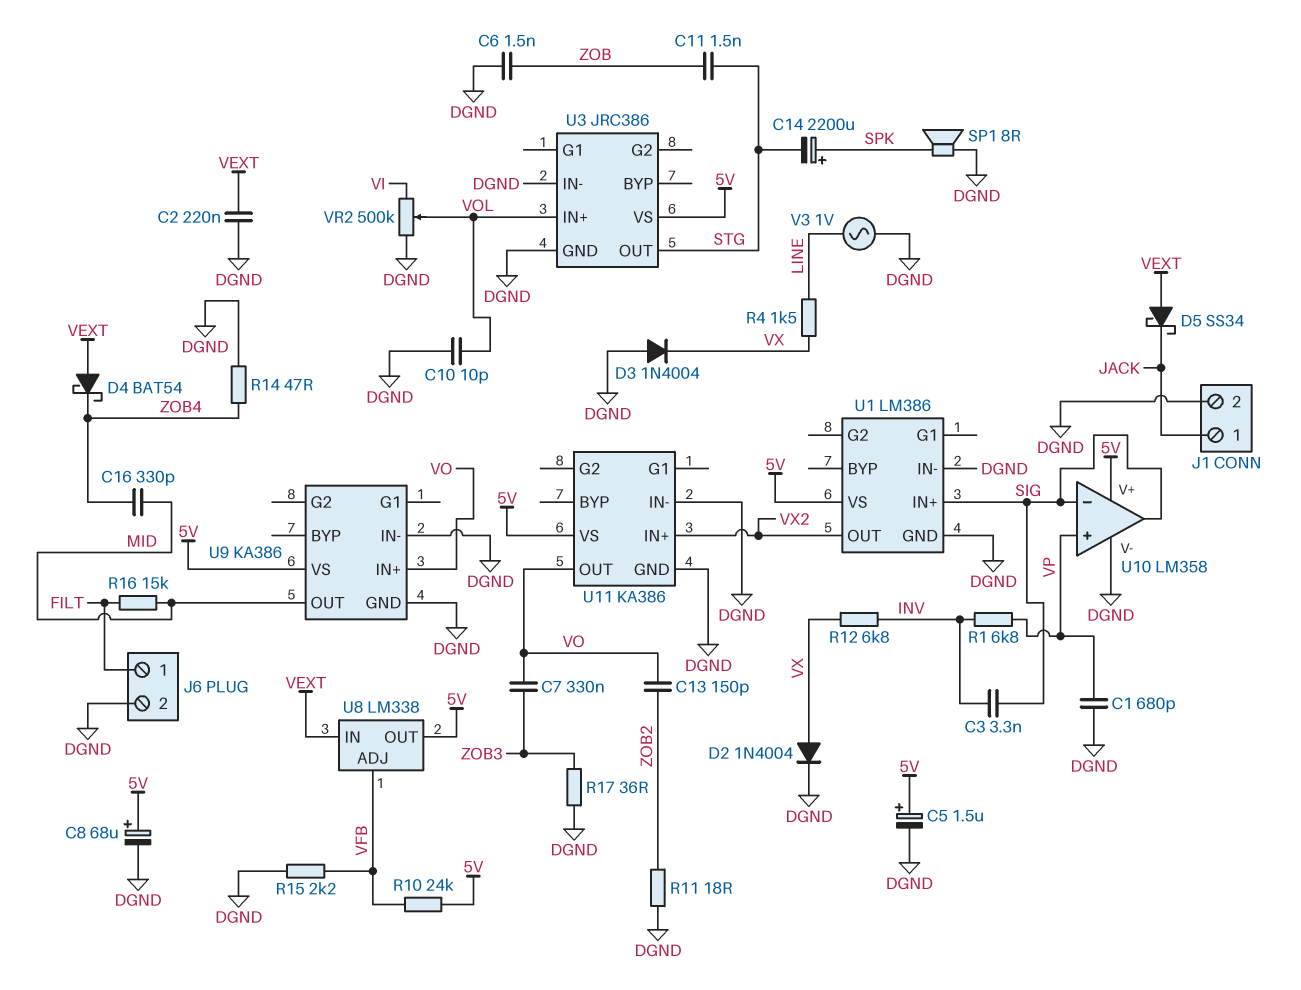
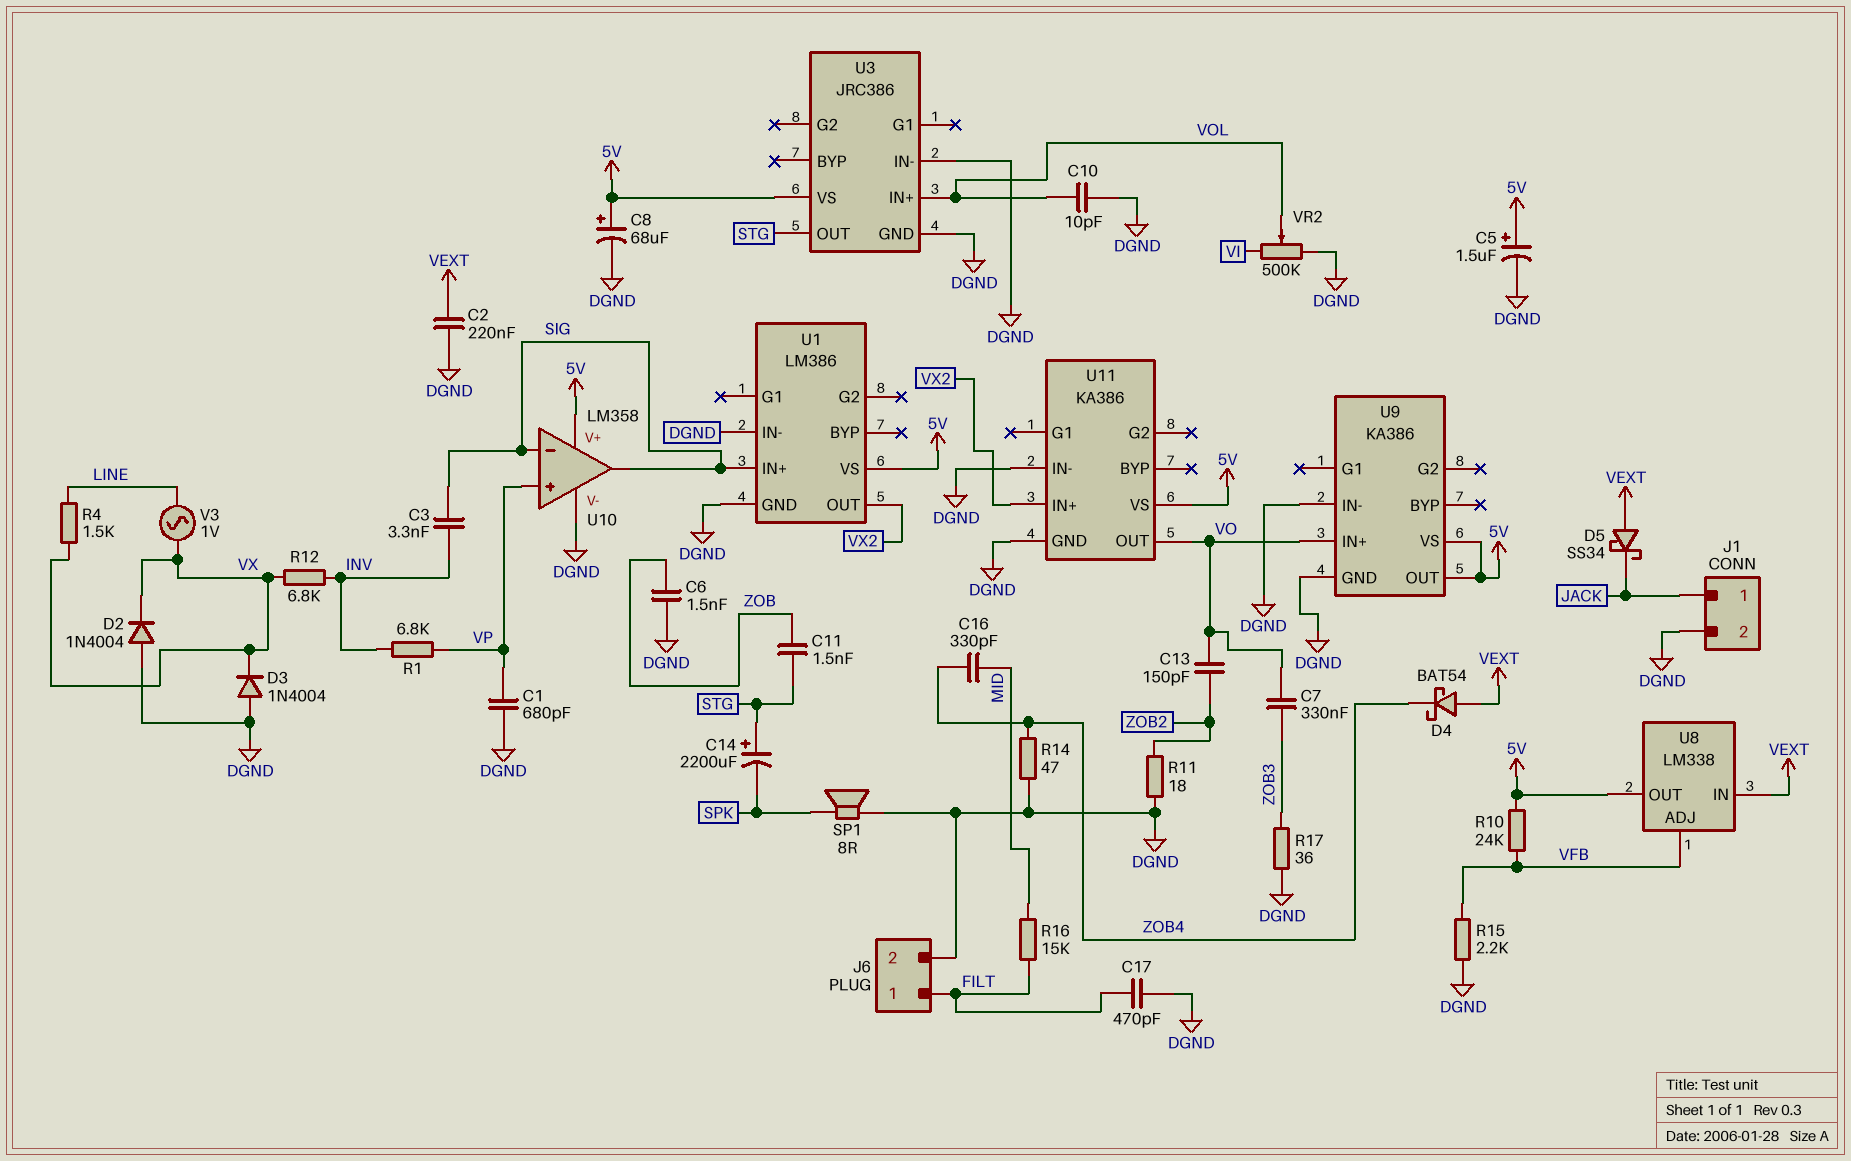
C14: 2200uF (plus SPK, minus STG) -> 2200uF (plus STG, minus SPK)
C17: none -> 470pF (DGND, FILT)
D2: diode 1N4004 (A VX, K DGND) -> diode 1N4004 (A DGND, K VX)
U9 pin OUT: MID -> 5V
V3: AC 1V (DGND, LINE) -> AC 1V (LINE, VX)

